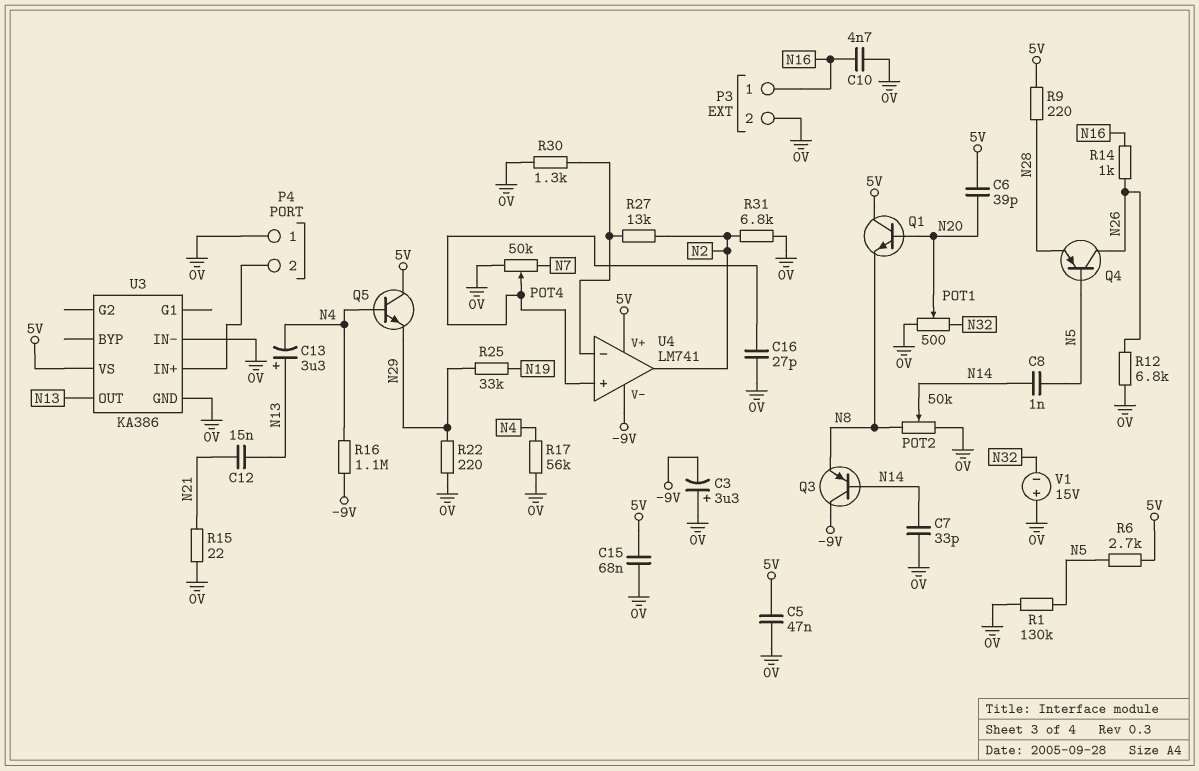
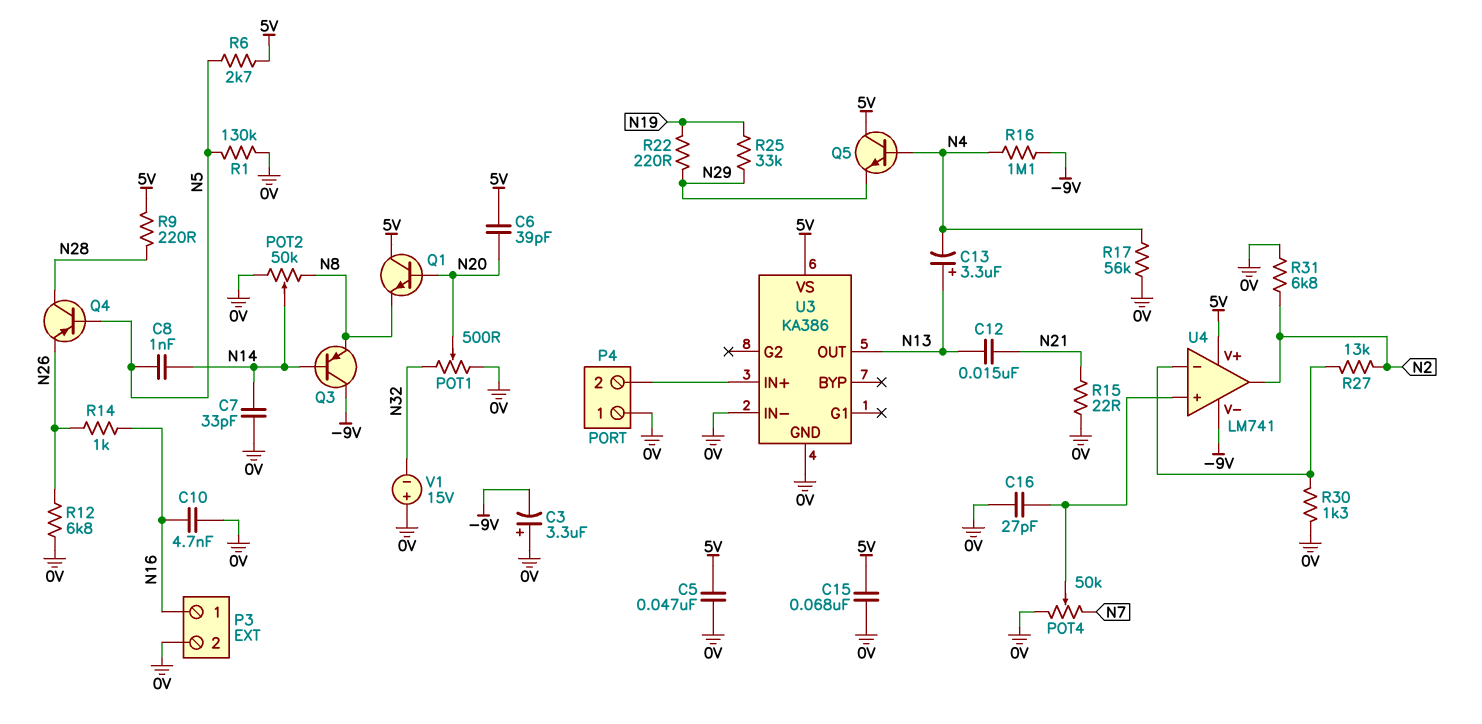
Q4: PNP (B N5, C N26, E N28) -> PNP (B N5, C N28, E N26)
R22: 220 (0V, N29) -> 220 (N19, N29)

